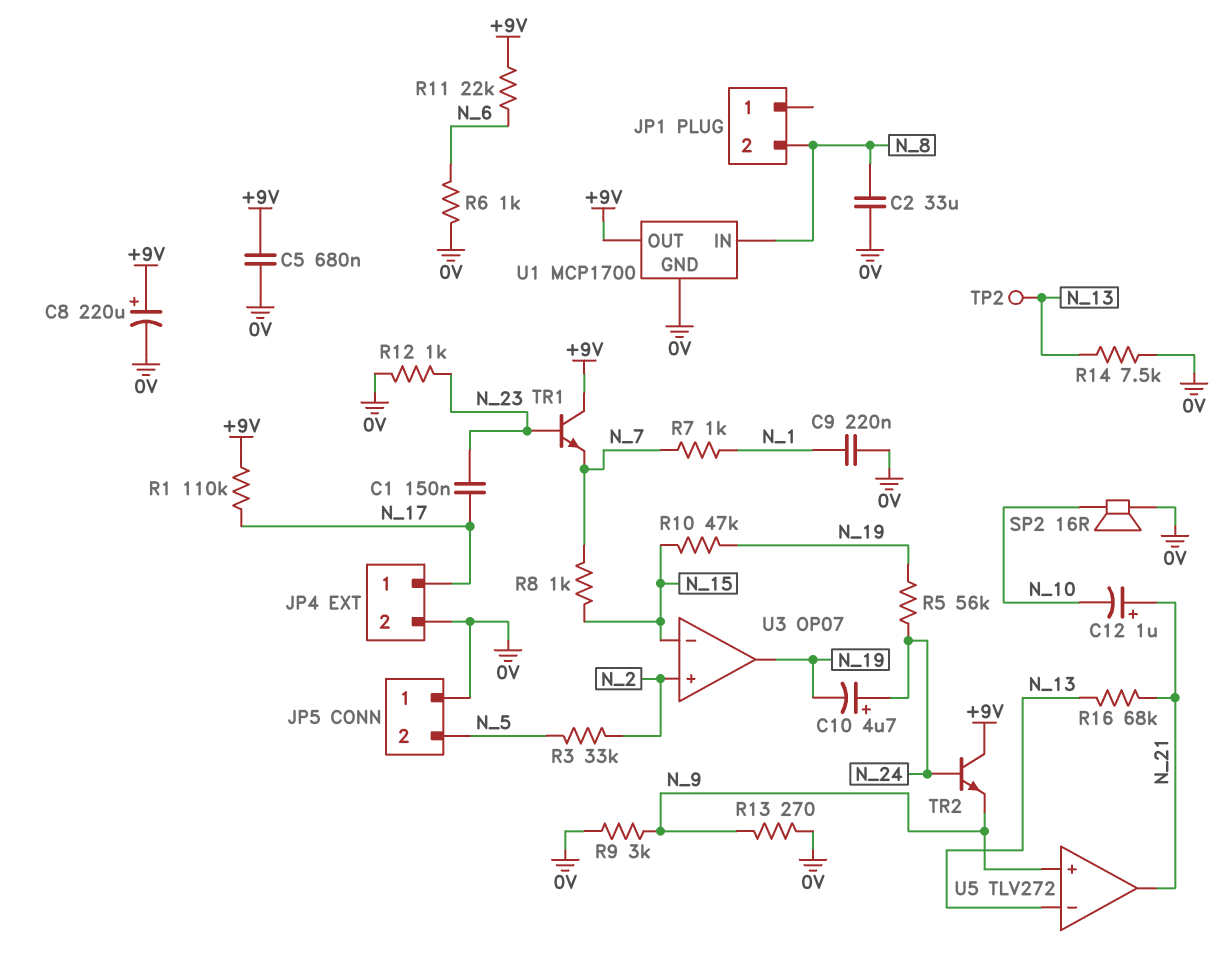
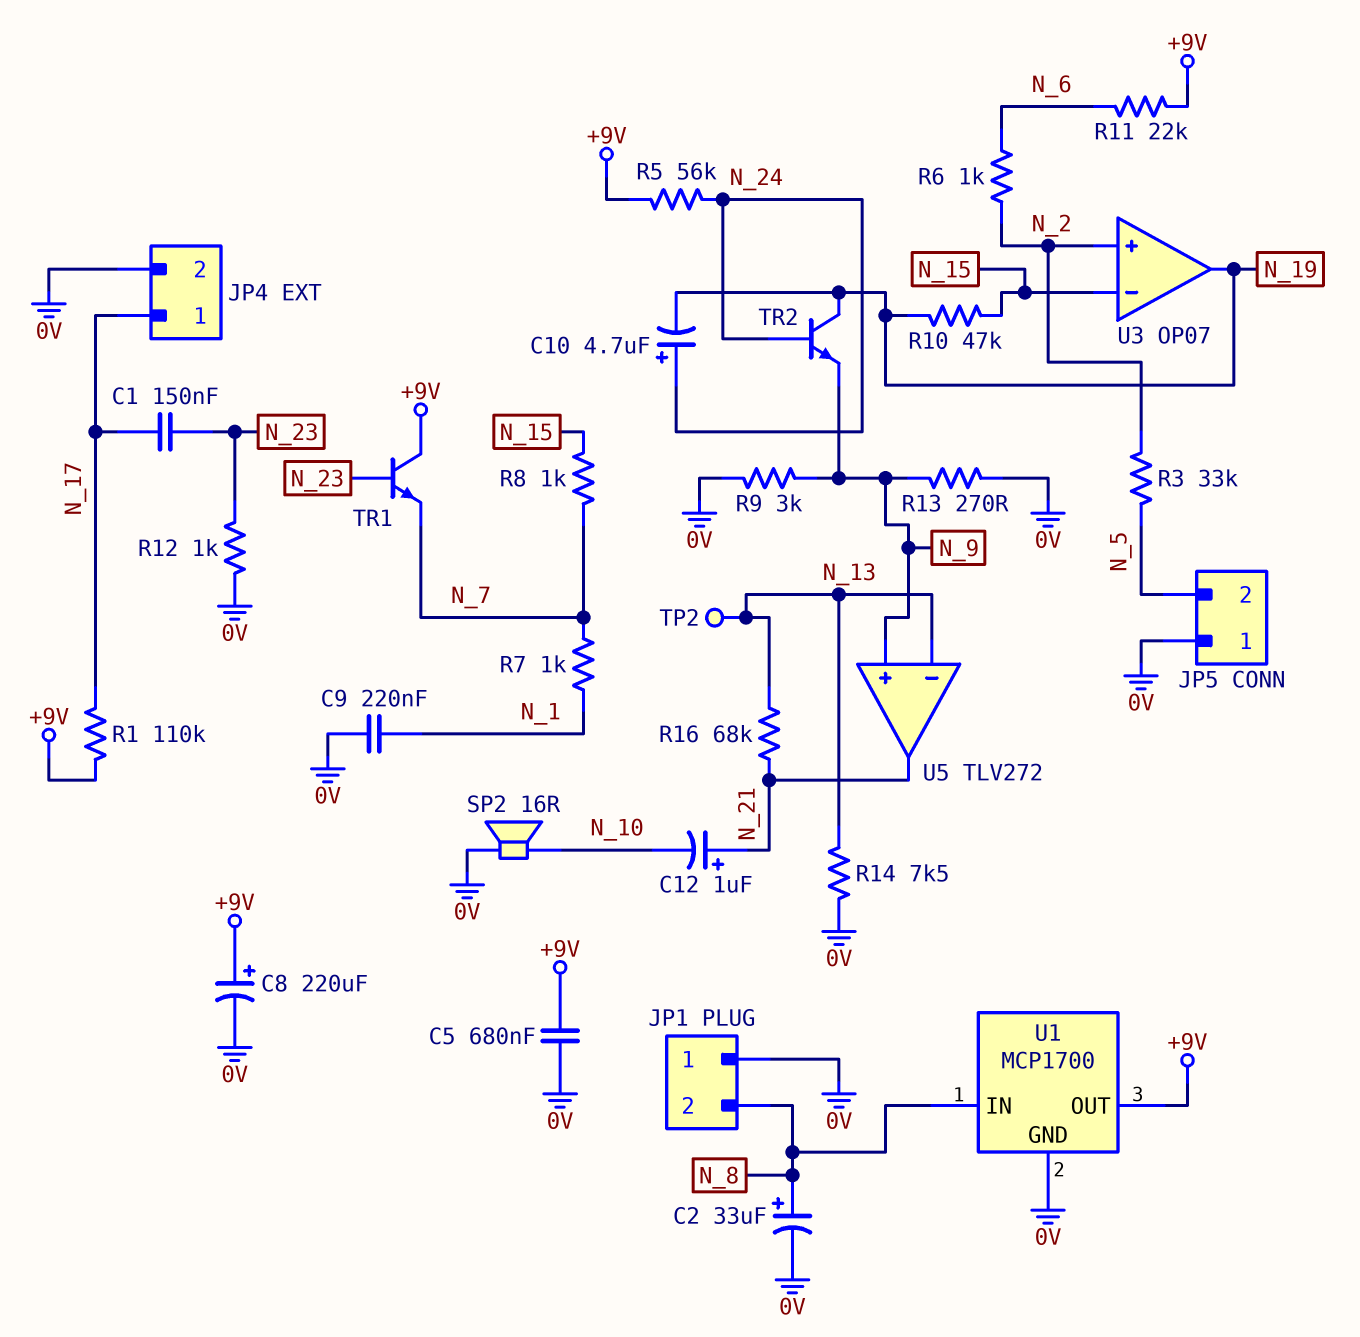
C2: 33uF (0V, N_8) -> 33uF (plus N_8, minus 0V)
JP1 pin 1: none -> 0V
R5: 56k (N_19, N_24) -> 56k (+9V, N_24)
R6: 1k (0V, N_6) -> 1k (N_2, N_6)
TR2: NPN (B N_24, C +9V, E N_9) -> NPN (B N_24, C N_19, E N_9)

